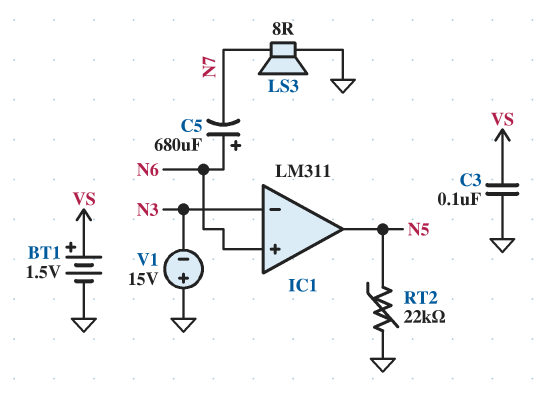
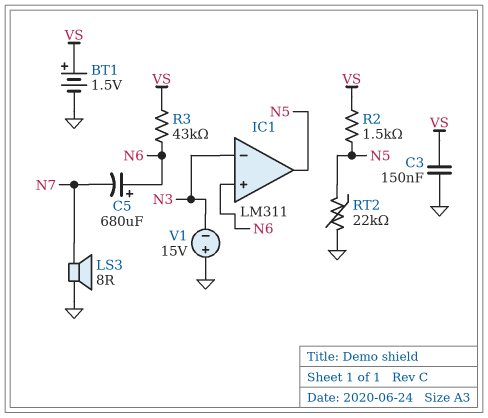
C3: 100nF (GND, VS) -> 150nF (GND, VS)
R2: none -> 1.5k (N5, VS)
R3: none -> 43k (N6, VS)

